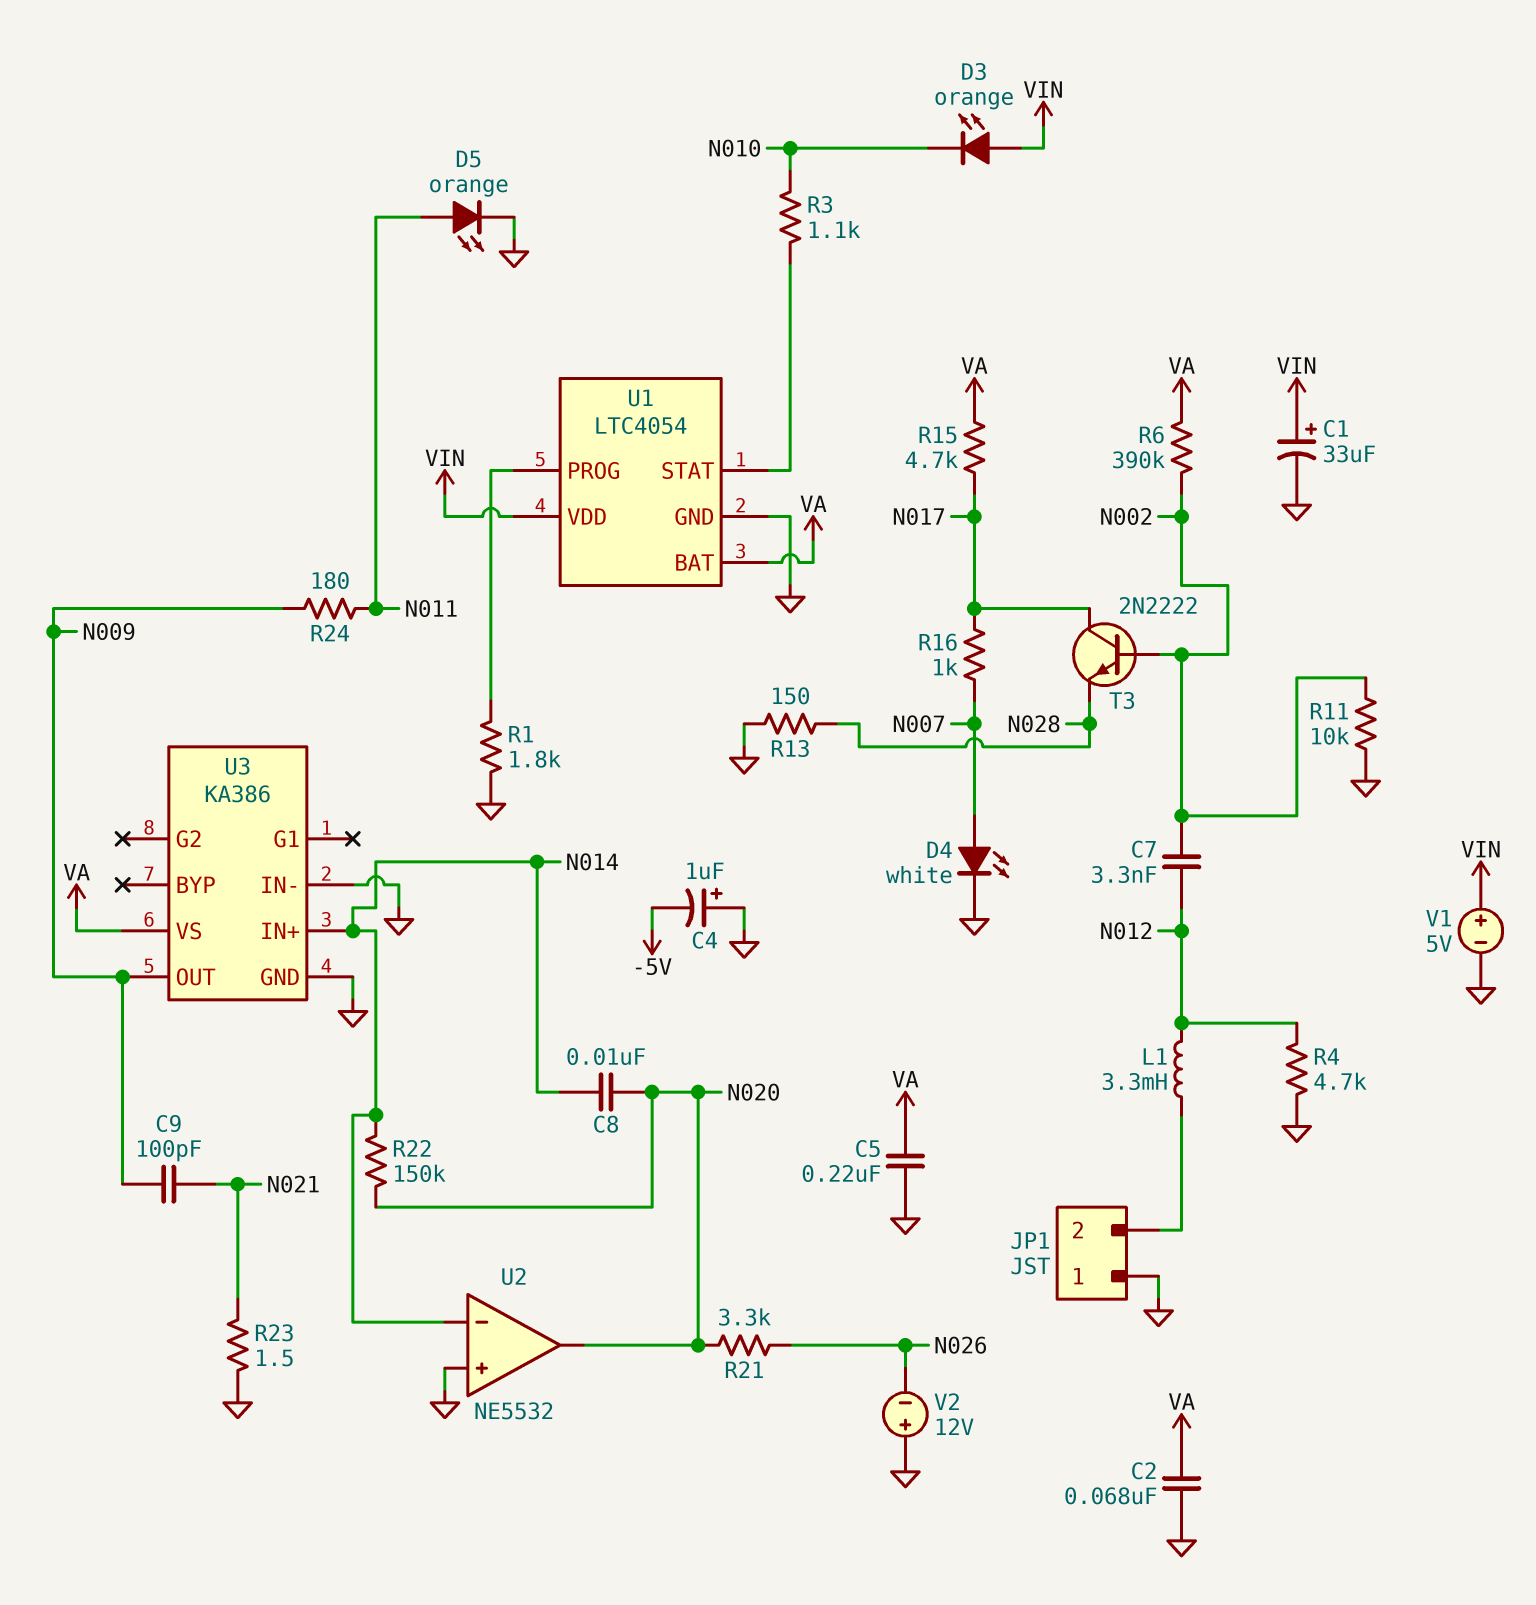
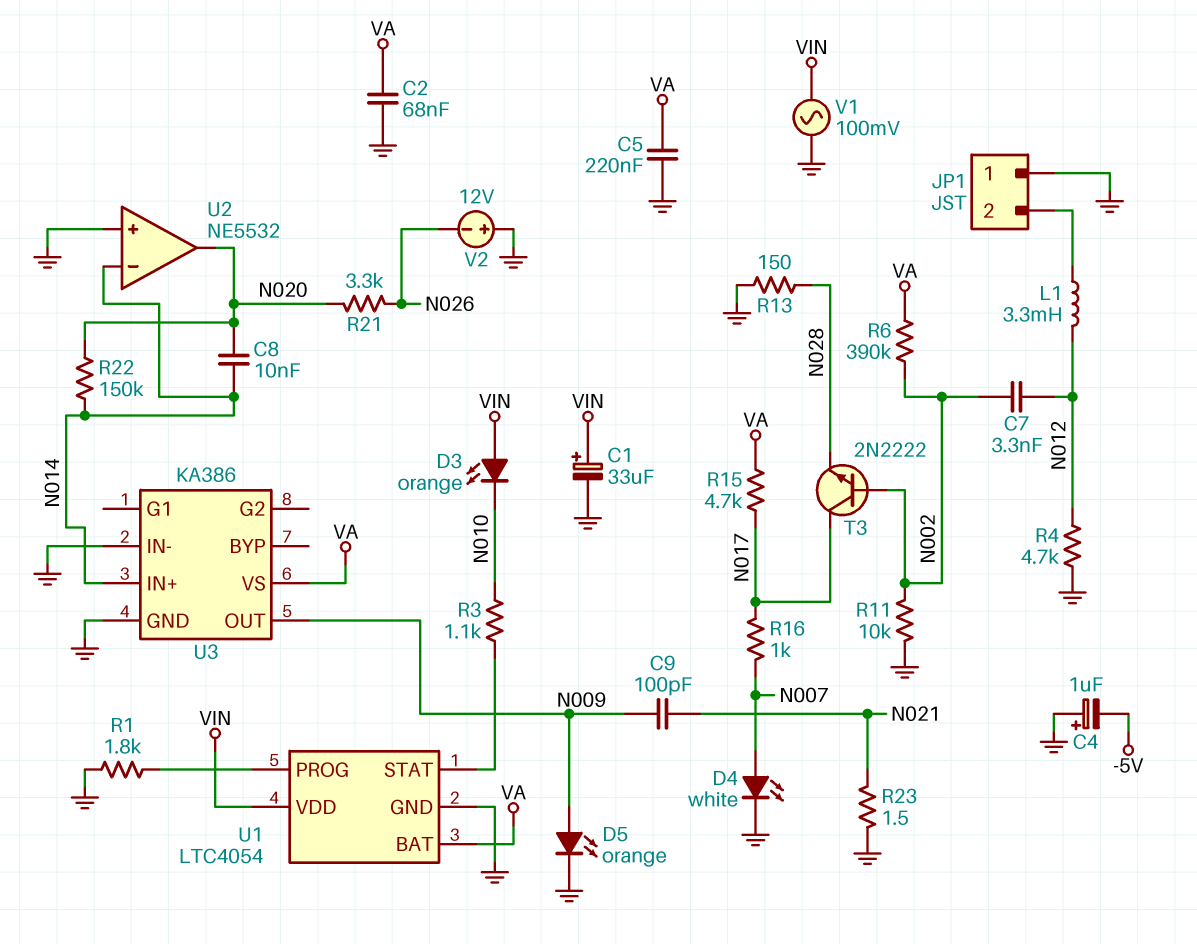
D5: LED orange (A N011, K GND) -> LED orange (A N009, K GND)
R24: 180 (N009, N011) -> none
V1: 5V (plus VIN, minus GND) -> AC 100mV (GND, VIN)

